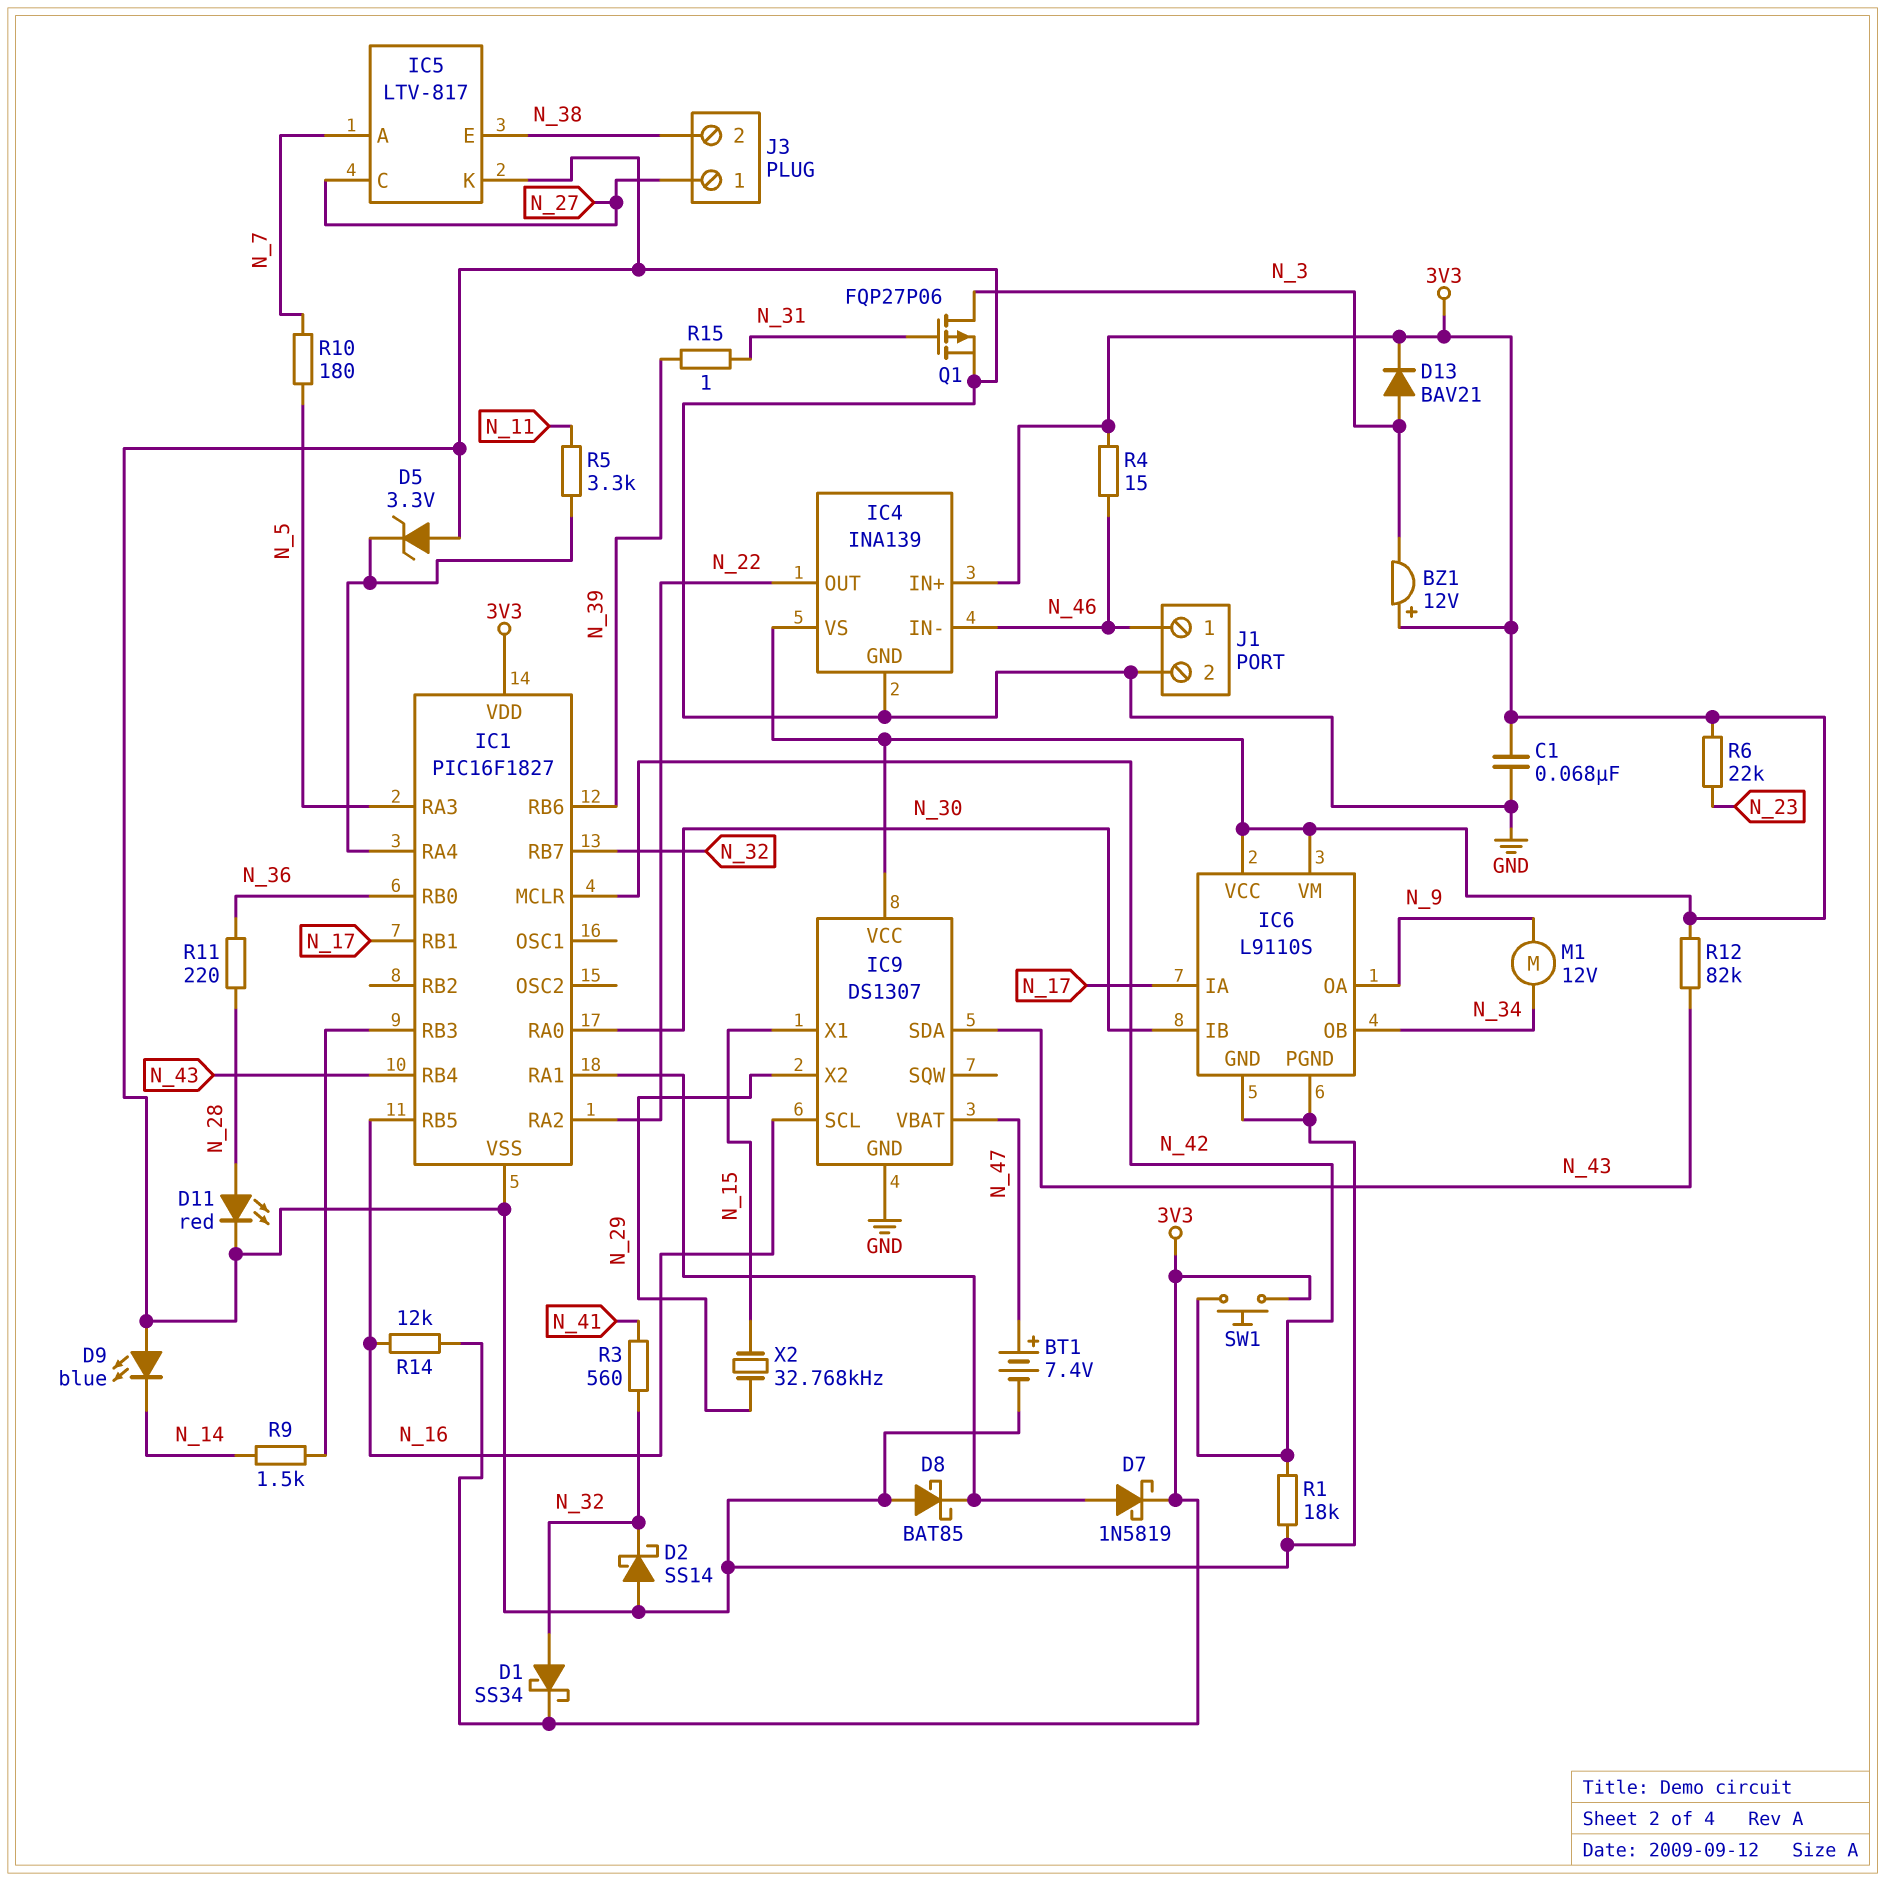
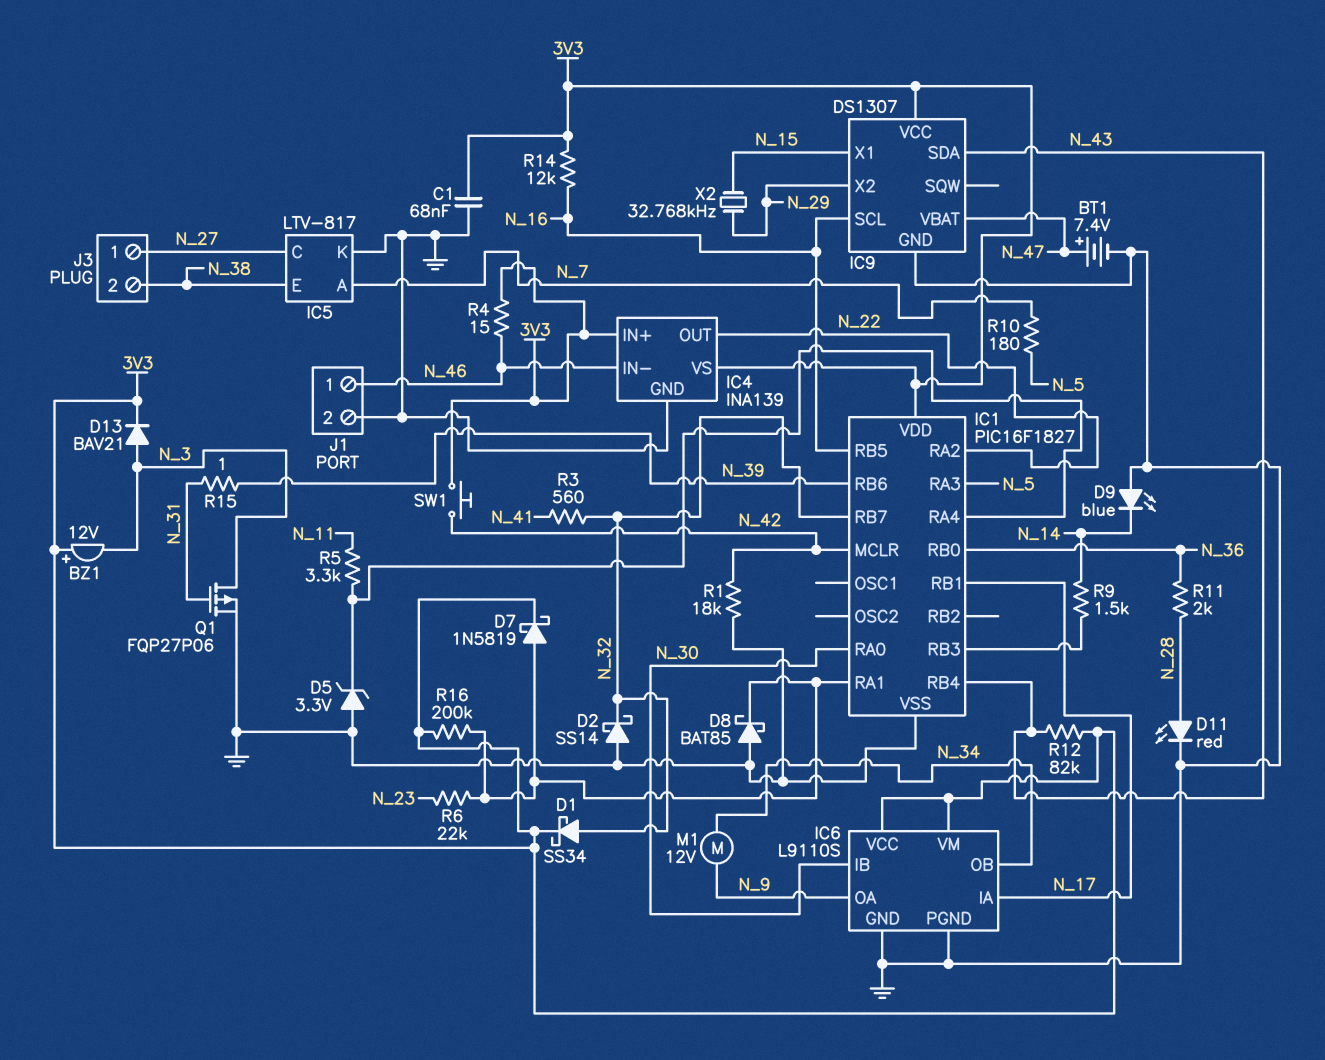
R6: 22k (3V3, N_23) -> 22k (IC1/RA1, N_23)
R11: 220 (N_28, N_36) -> 2k (N_28, N_36)
R16: none -> 200k (3V3, IC1/RA1)

